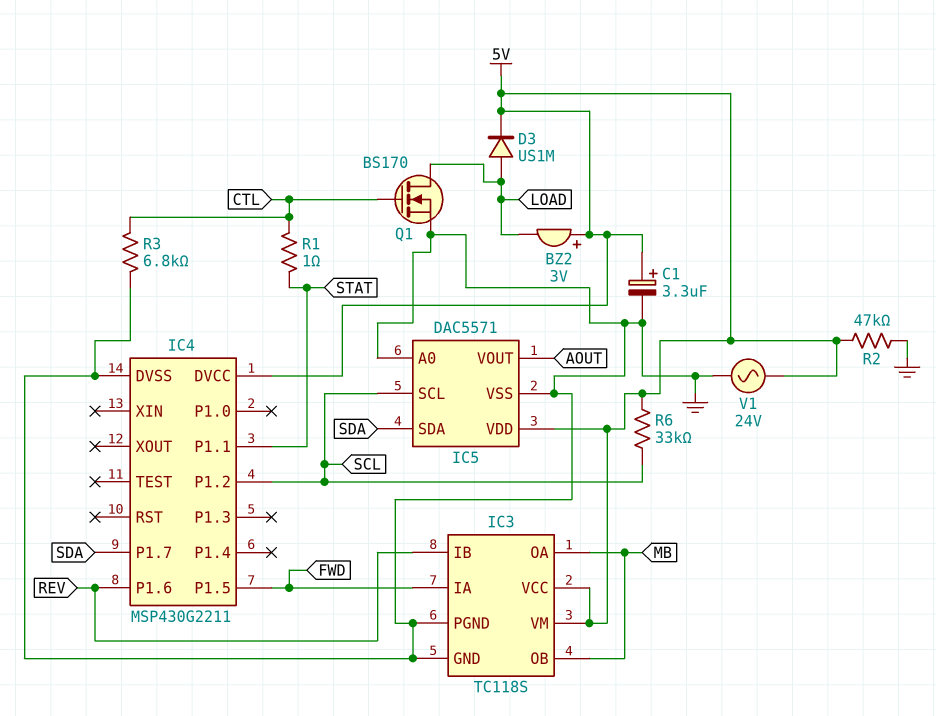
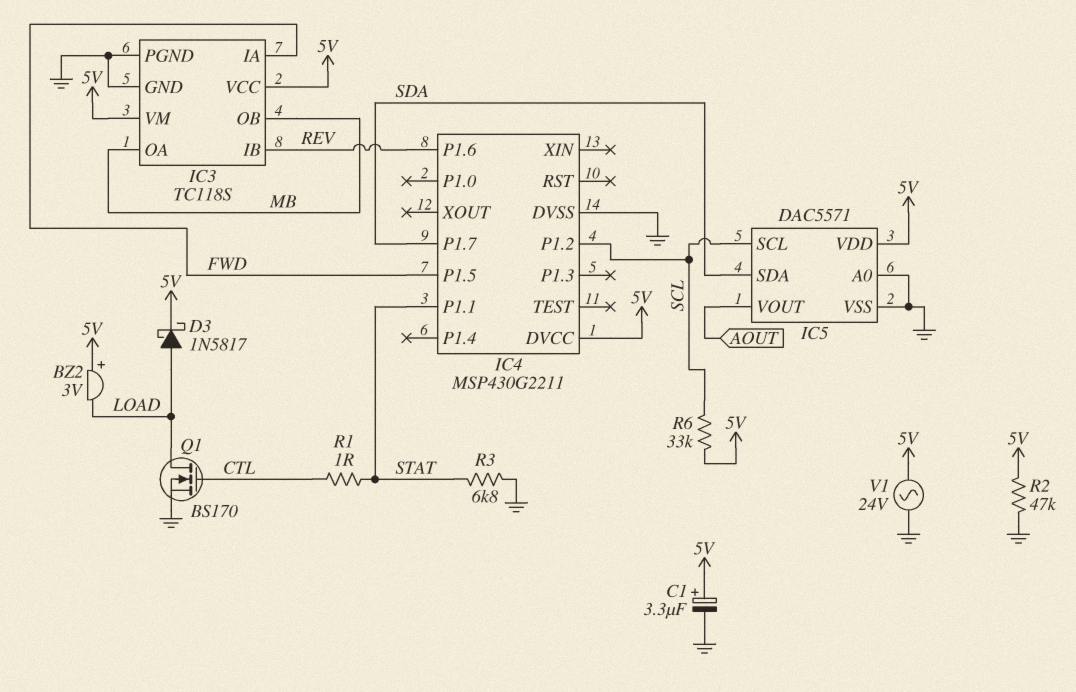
D3: diode US1M (A LOAD, K 5V) -> schottky 1N5817 (A LOAD, K 5V)
R3: 6.8k (CTL, GND) -> 6.8k (GND, STAT)

